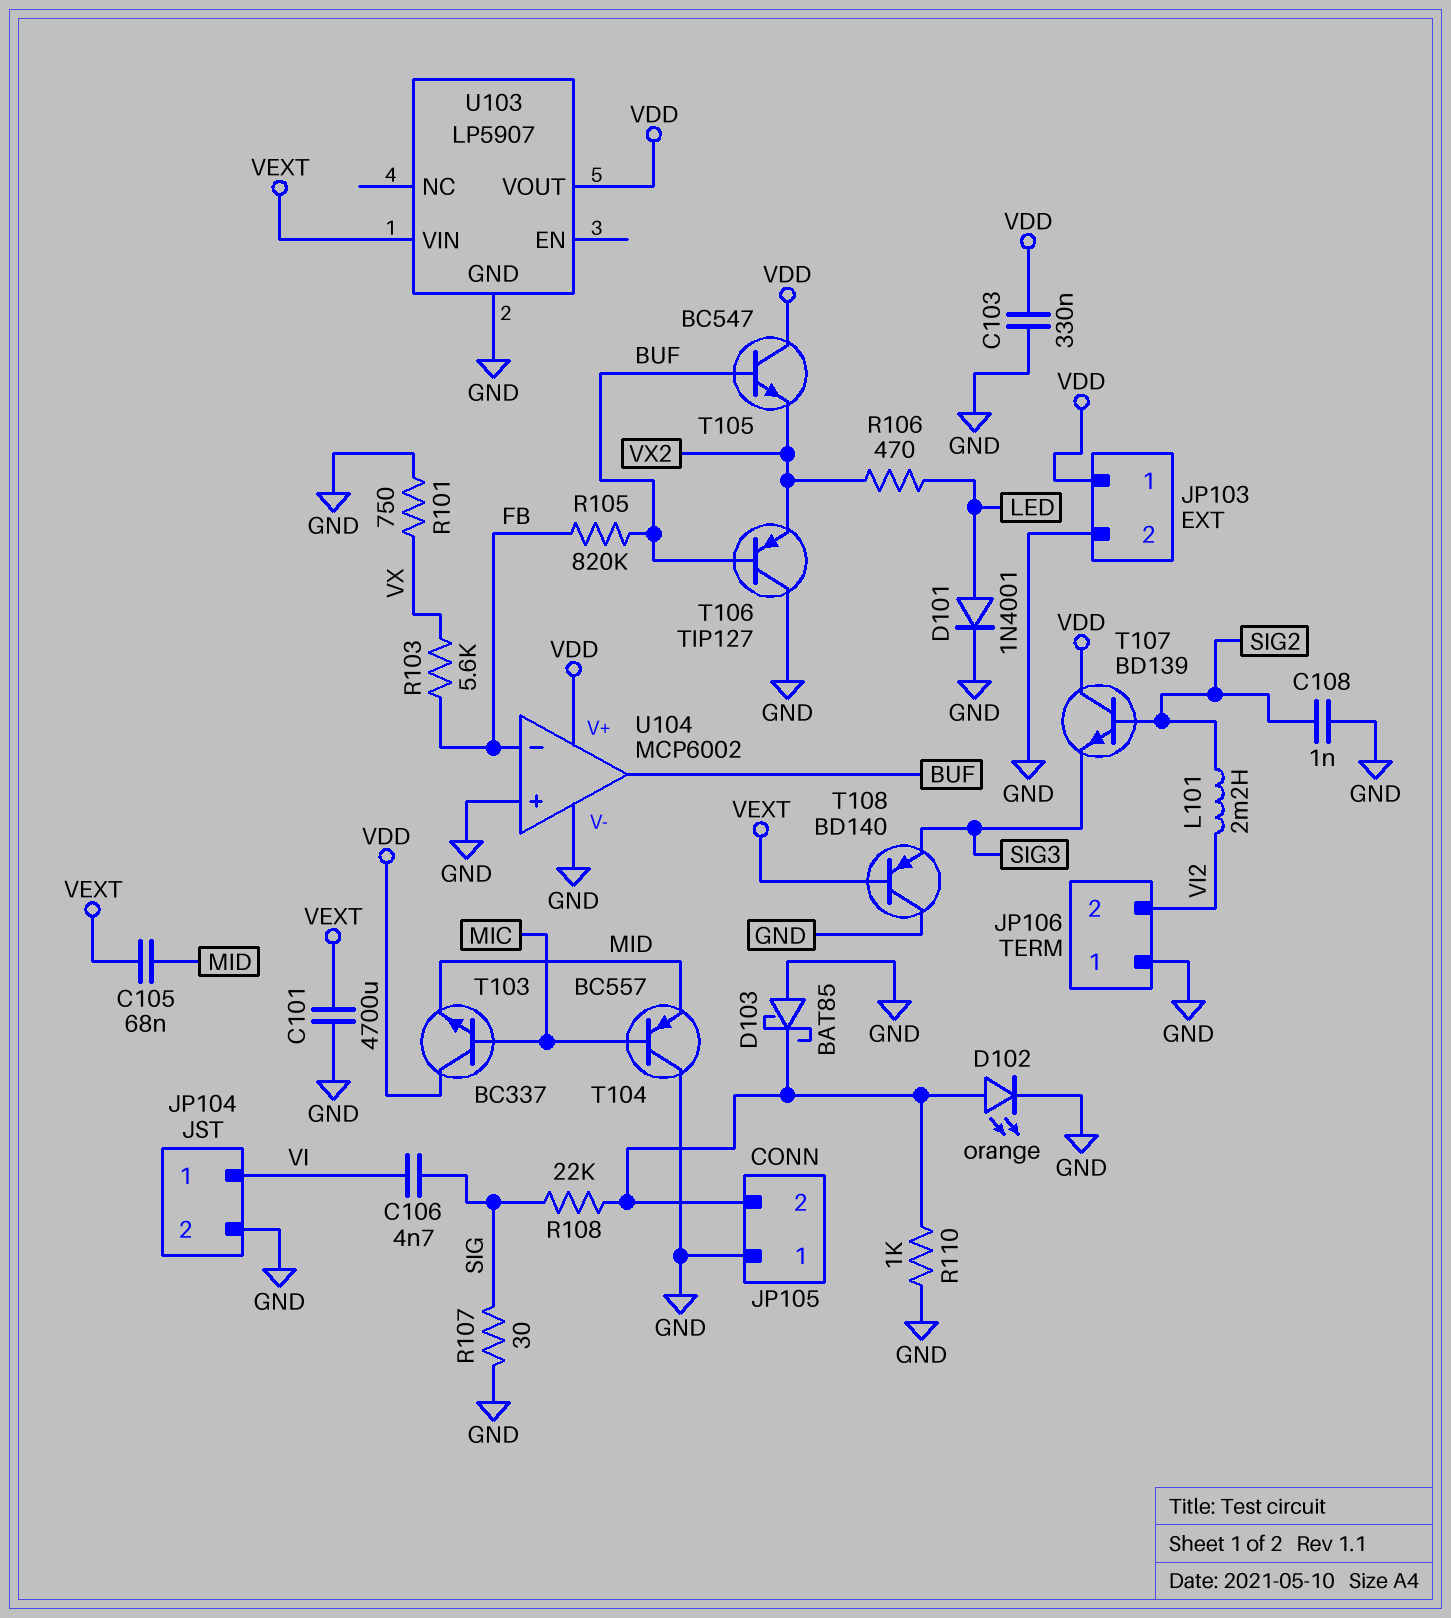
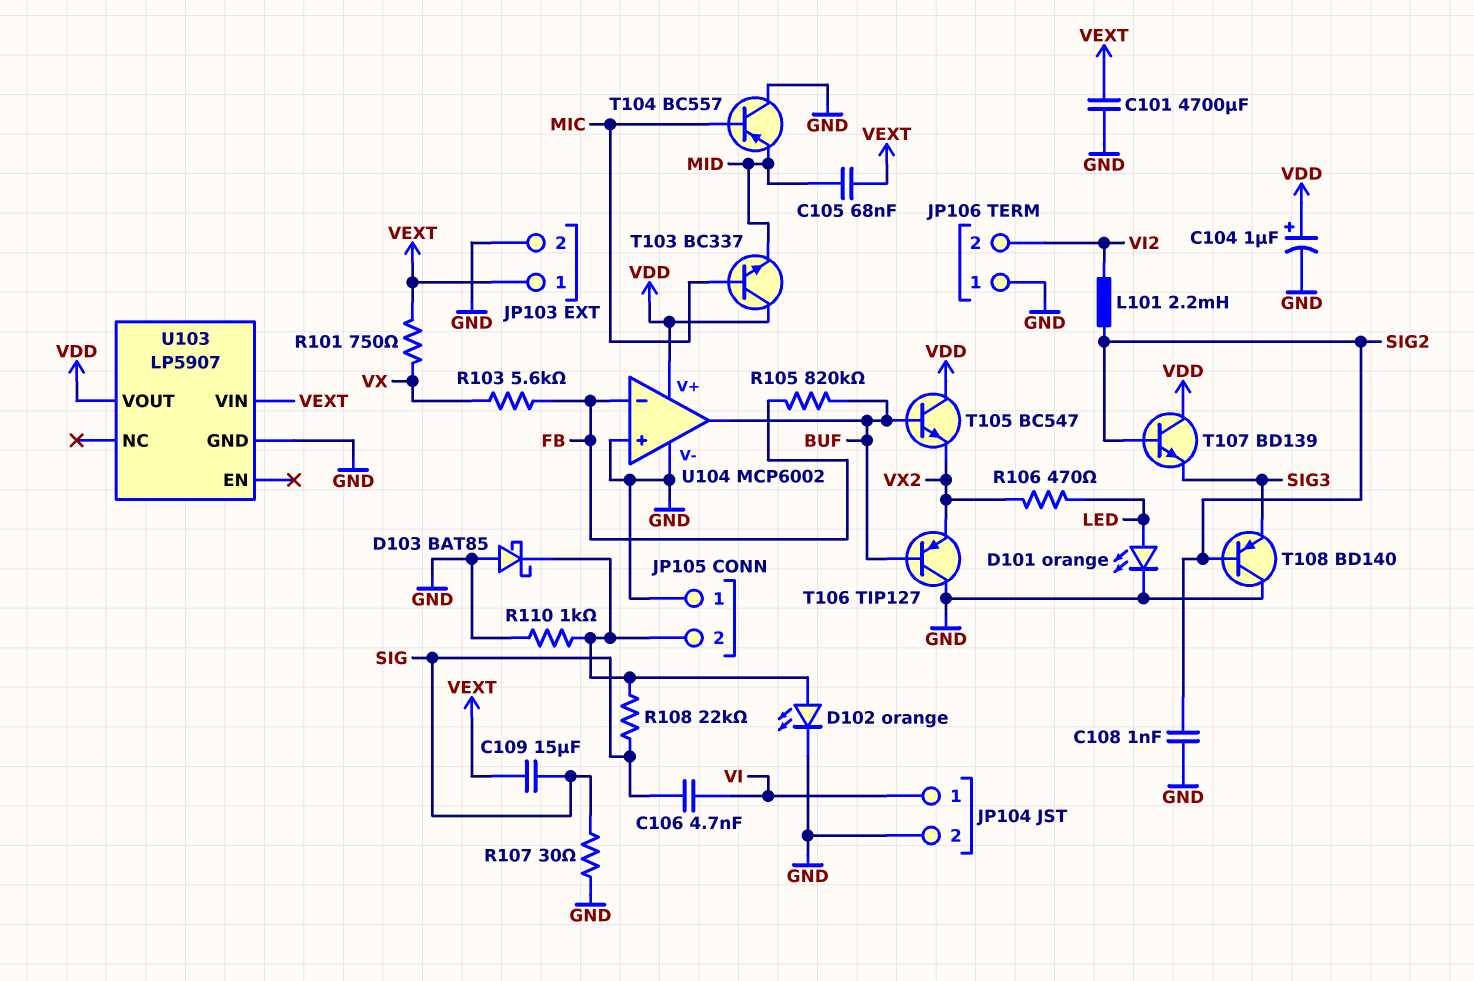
C103: 330nF (GND, VDD) -> none
C104: none -> 1uF (plus VDD, minus GND)
C109: none -> 15uF (SIG, VEXT)
D101: diode 1N4001 (A LED, K GND) -> LED orange (A LED, K GND)
JP103 pin 1: VDD -> VEXT
R101: 750 (GND, VX) -> 750 (VEXT, VX)
T108: PNP BD140 (B VEXT, C GND, E SIG3) -> PNP BD140 (B SIG2, C GND, E SIG3)

